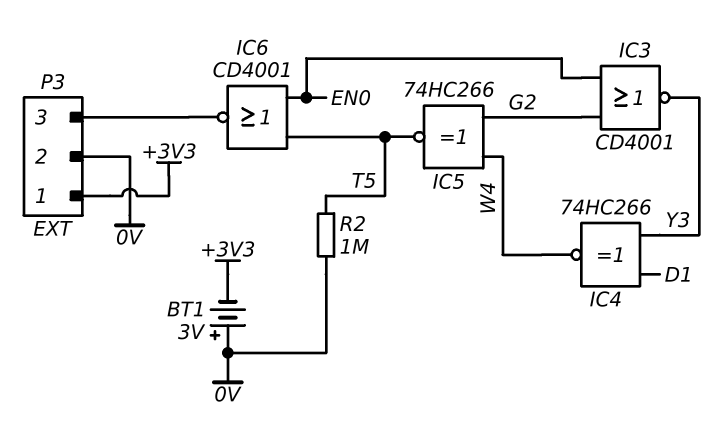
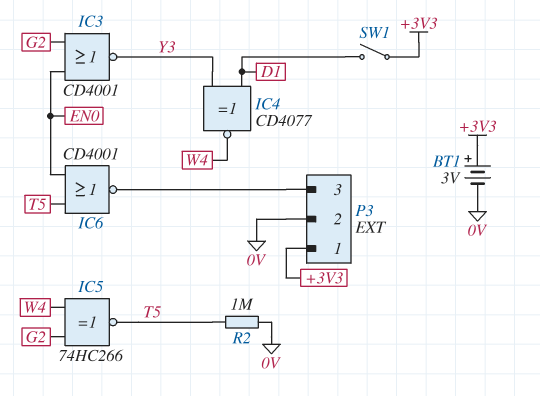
BT1: 3V (plus 0V, minus +3V3) -> 3V (plus +3V3, minus 0V)
IC4: XNOR 74HC266 (in D1, in Y3, out W4) -> XNOR CD4077 (in D1, in Y3, out W4)
SW1: none -> switch (+3V3, D1)

